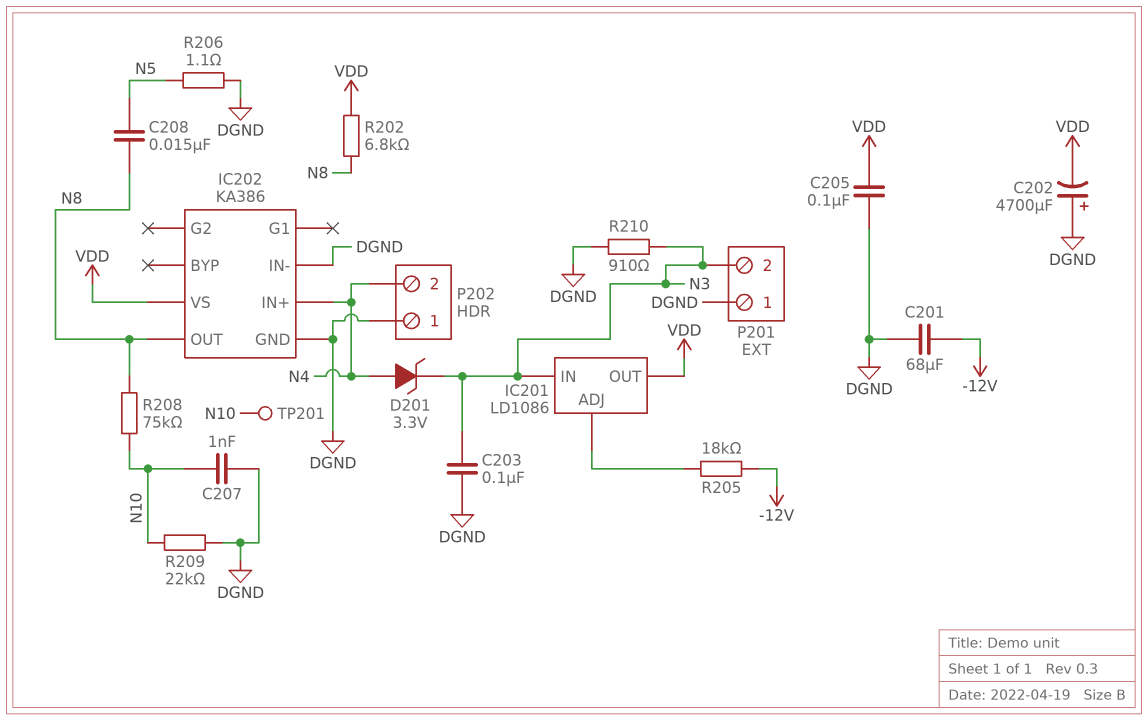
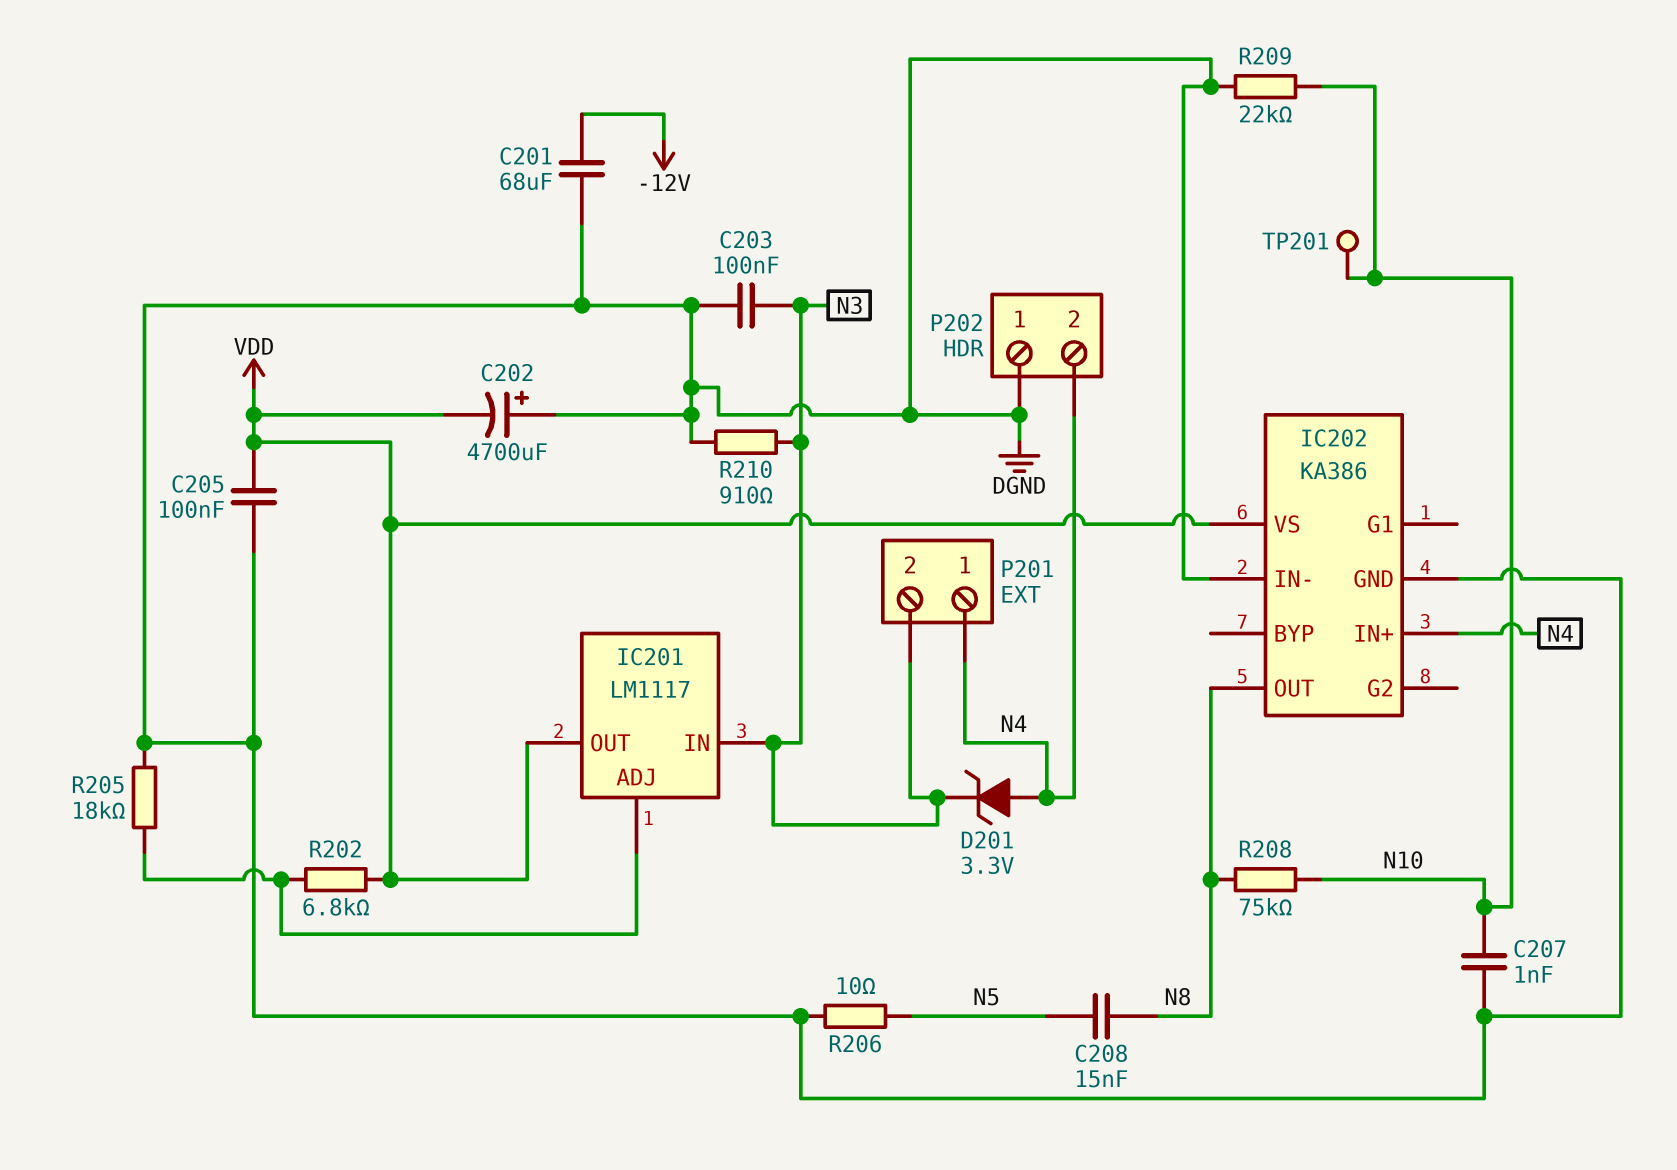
IC201: LD1086 -> LM1117
P201 pin 1: DGND -> N4
R202: 6.8k (N8, VDD) -> 6.8k (IC201/ADJ, VDD)
R205: 18k (-12V, IC201/ADJ) -> 18k (DGND, IC201/ADJ)
R206: 1.1 (DGND, N5) -> 10 (DGND, N5)

